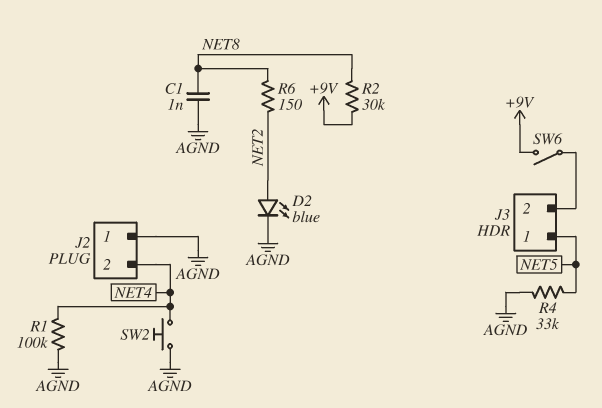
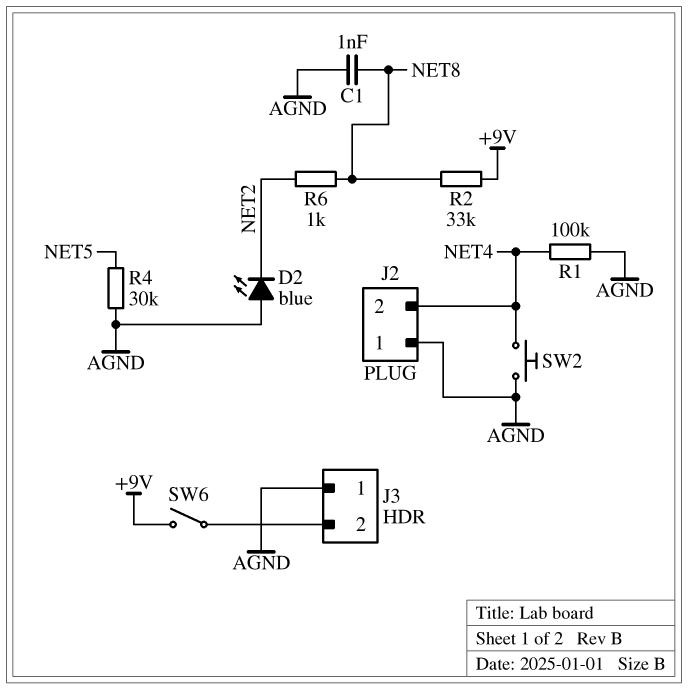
D2: LED blue (A NET2, K AGND) -> LED blue (A AGND, K NET2)
J3 pin 1: NET5 -> AGND
R2: 30k (+9V, NET8) -> 33k (+9V, NET8)
R4: 33k (AGND, NET5) -> 30k (AGND, NET5)
R6: 150 (NET2, NET8) -> 1k (NET2, NET8)

